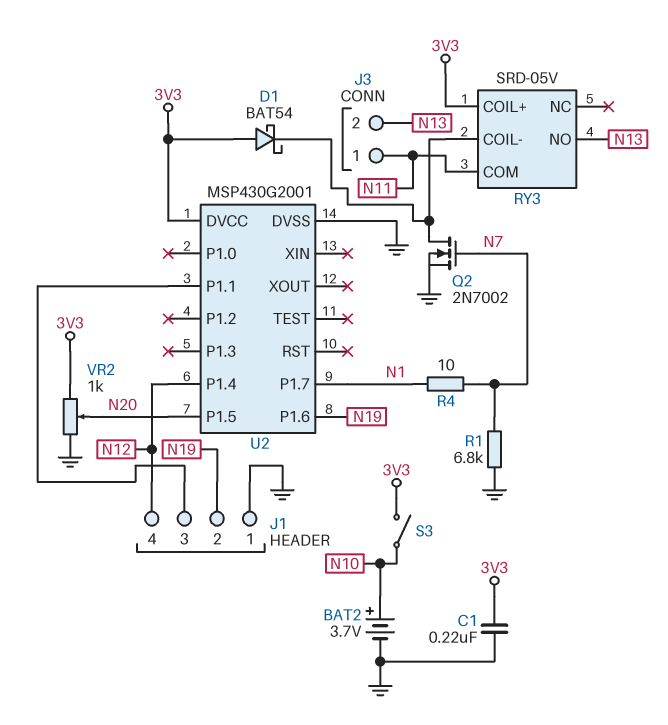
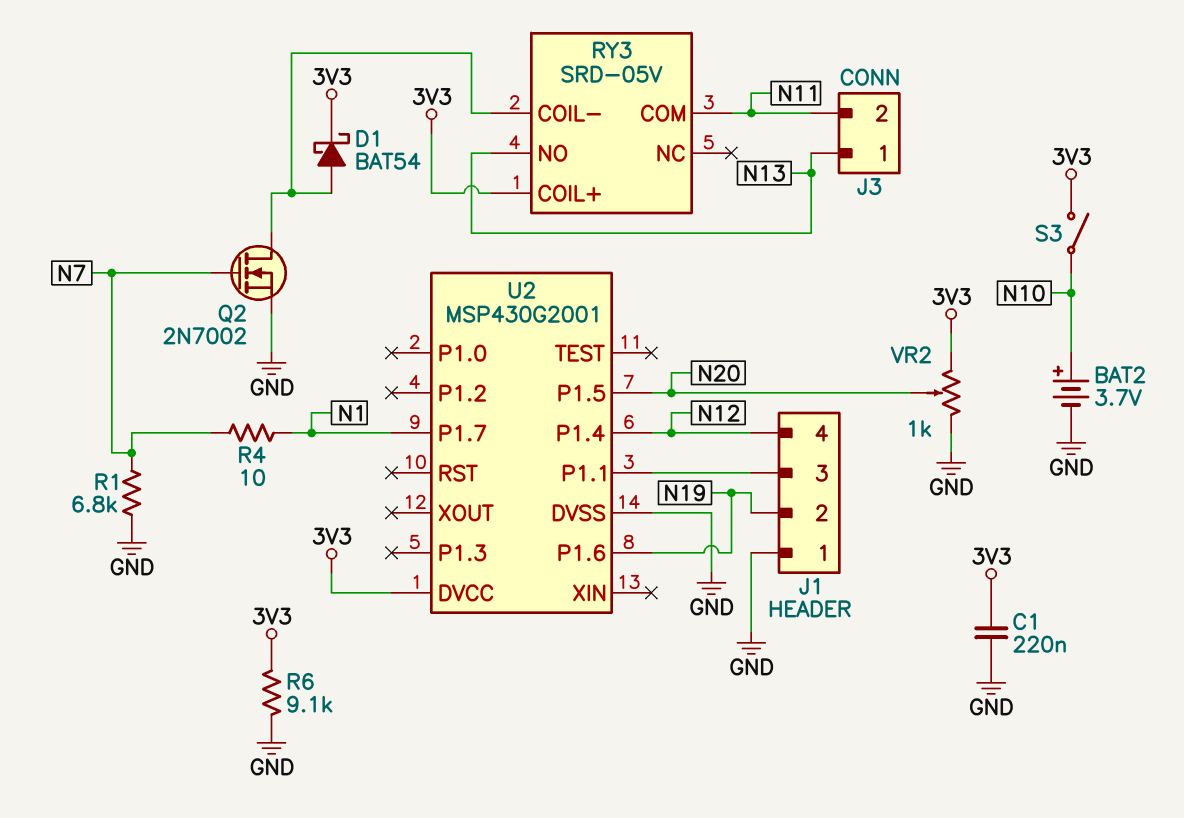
D1: schottky BAT54 (A 3V3, K RY3/COIL-) -> schottky BAT54 (A RY3/COIL-, K 3V3)
J3 pin 1: N11 -> N13
J3 pin 2: N13 -> N11
R6: none -> 9.1k (3V3, GND)

